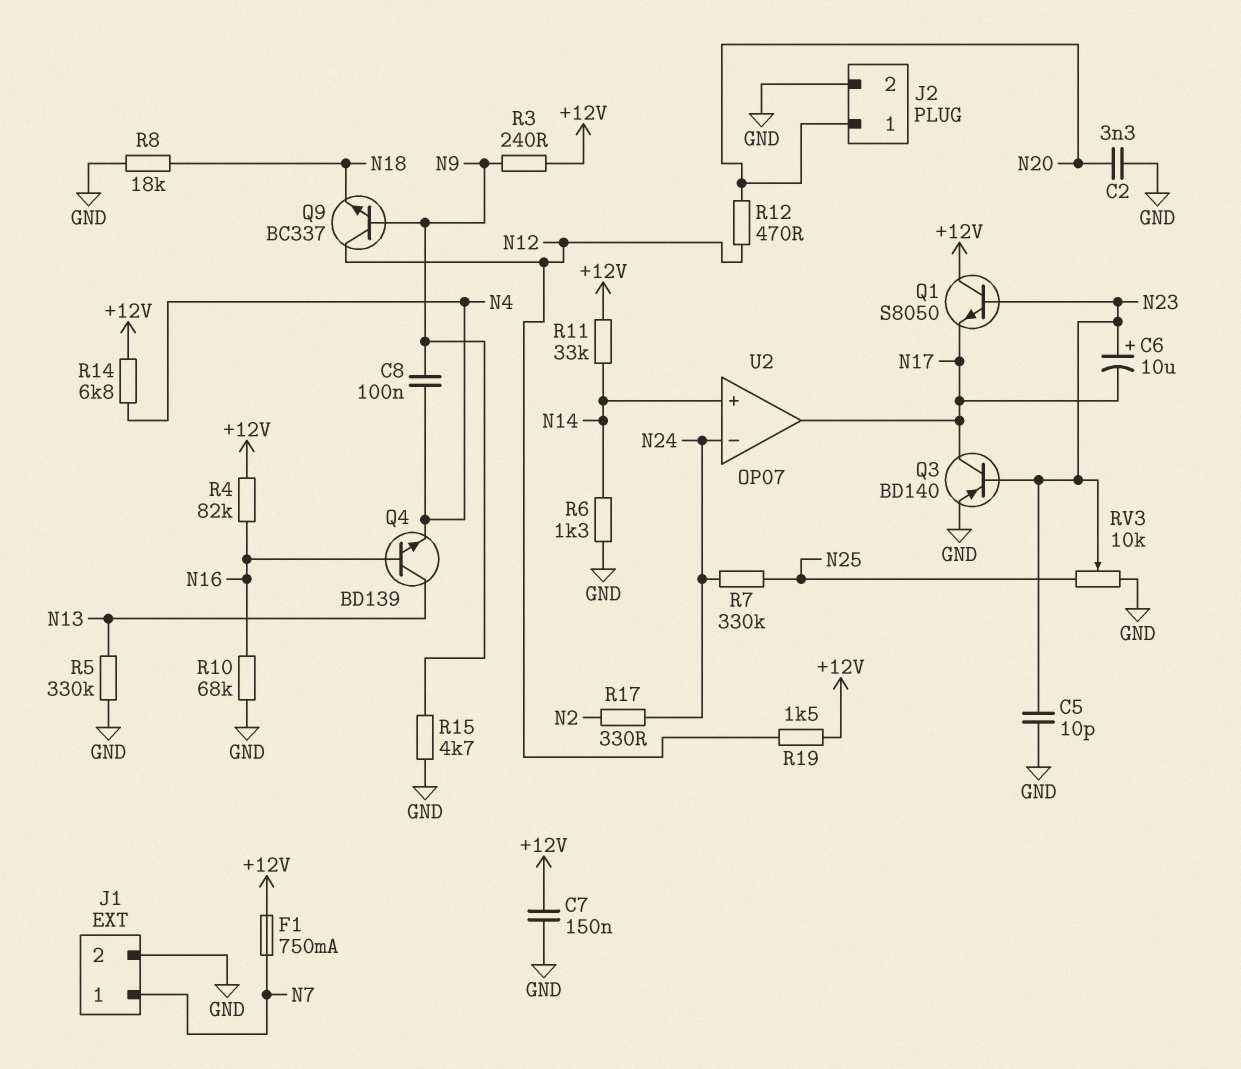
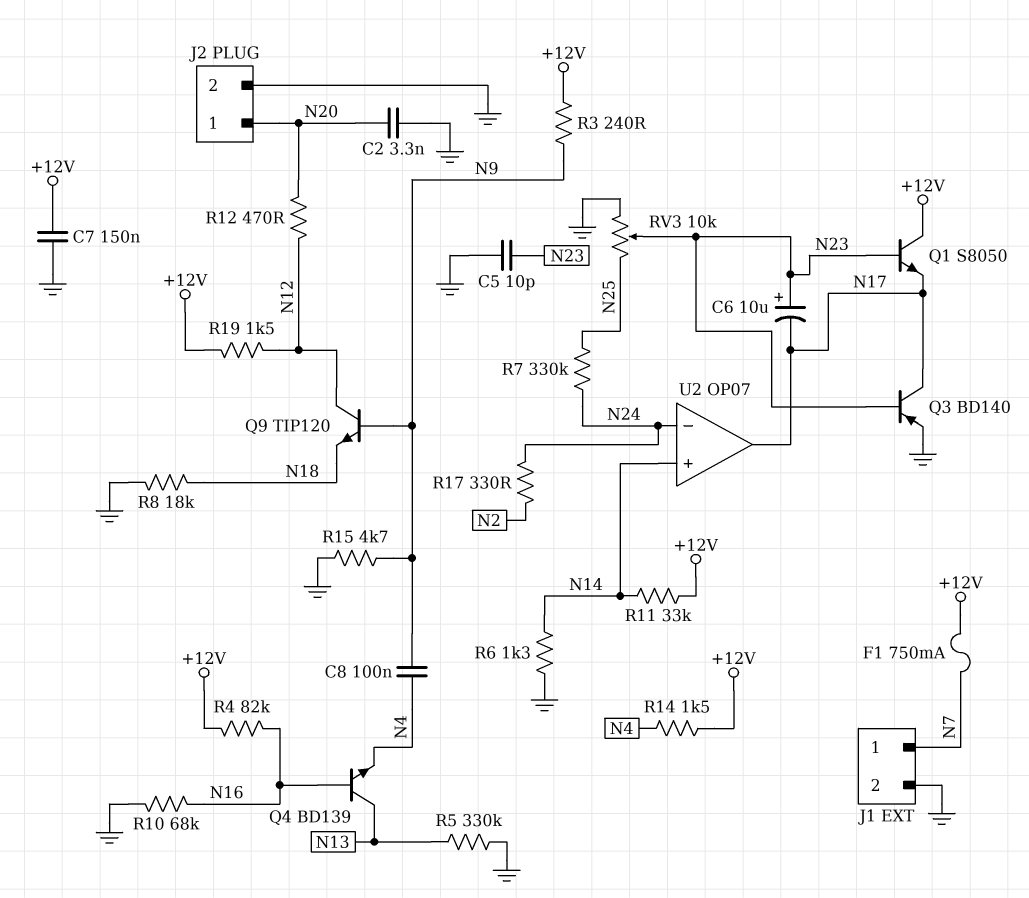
Q9: NPN BC337 (B N9, C N12, E N18) -> NPN TIP120 (B N9, C N12, E N18)
R14: 6.8k (+12V, N4) -> 1.5k (+12V, N4)

